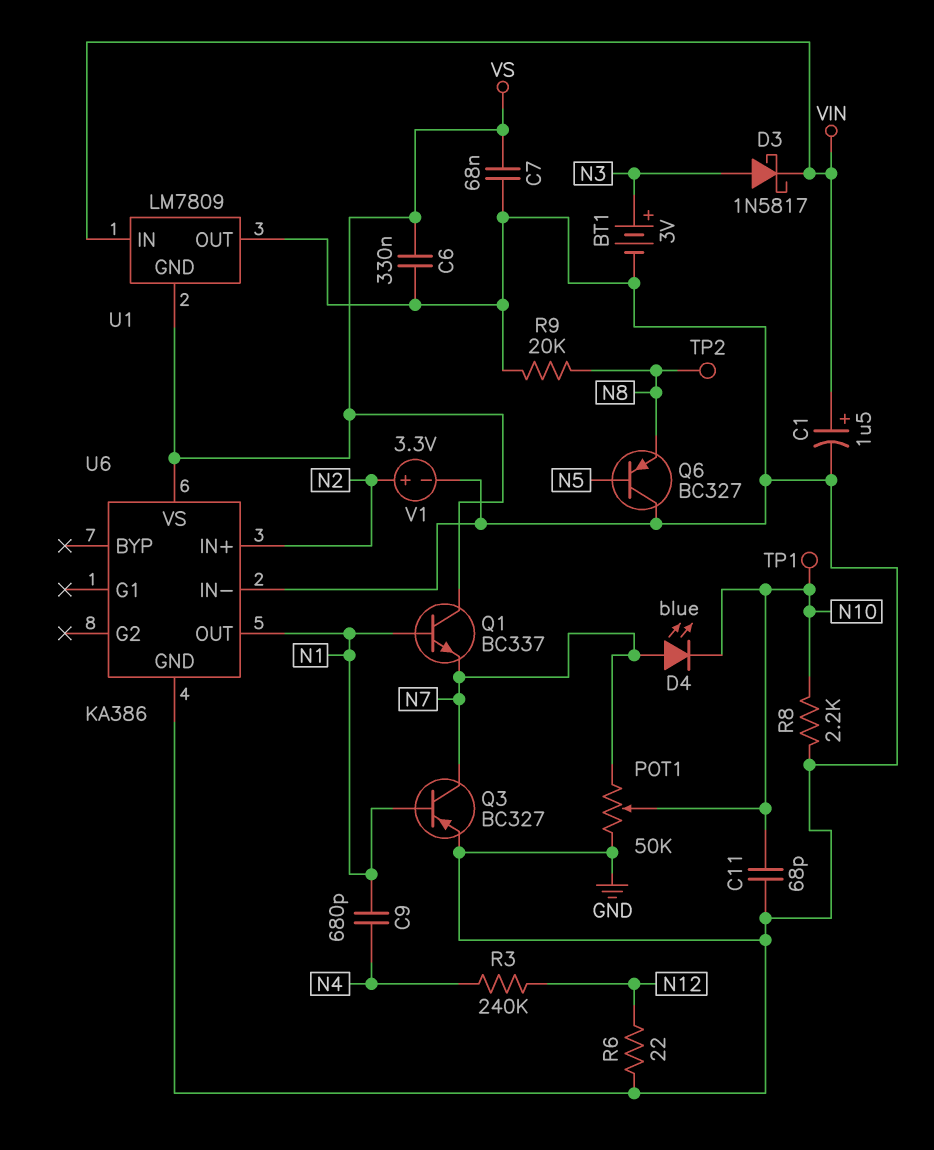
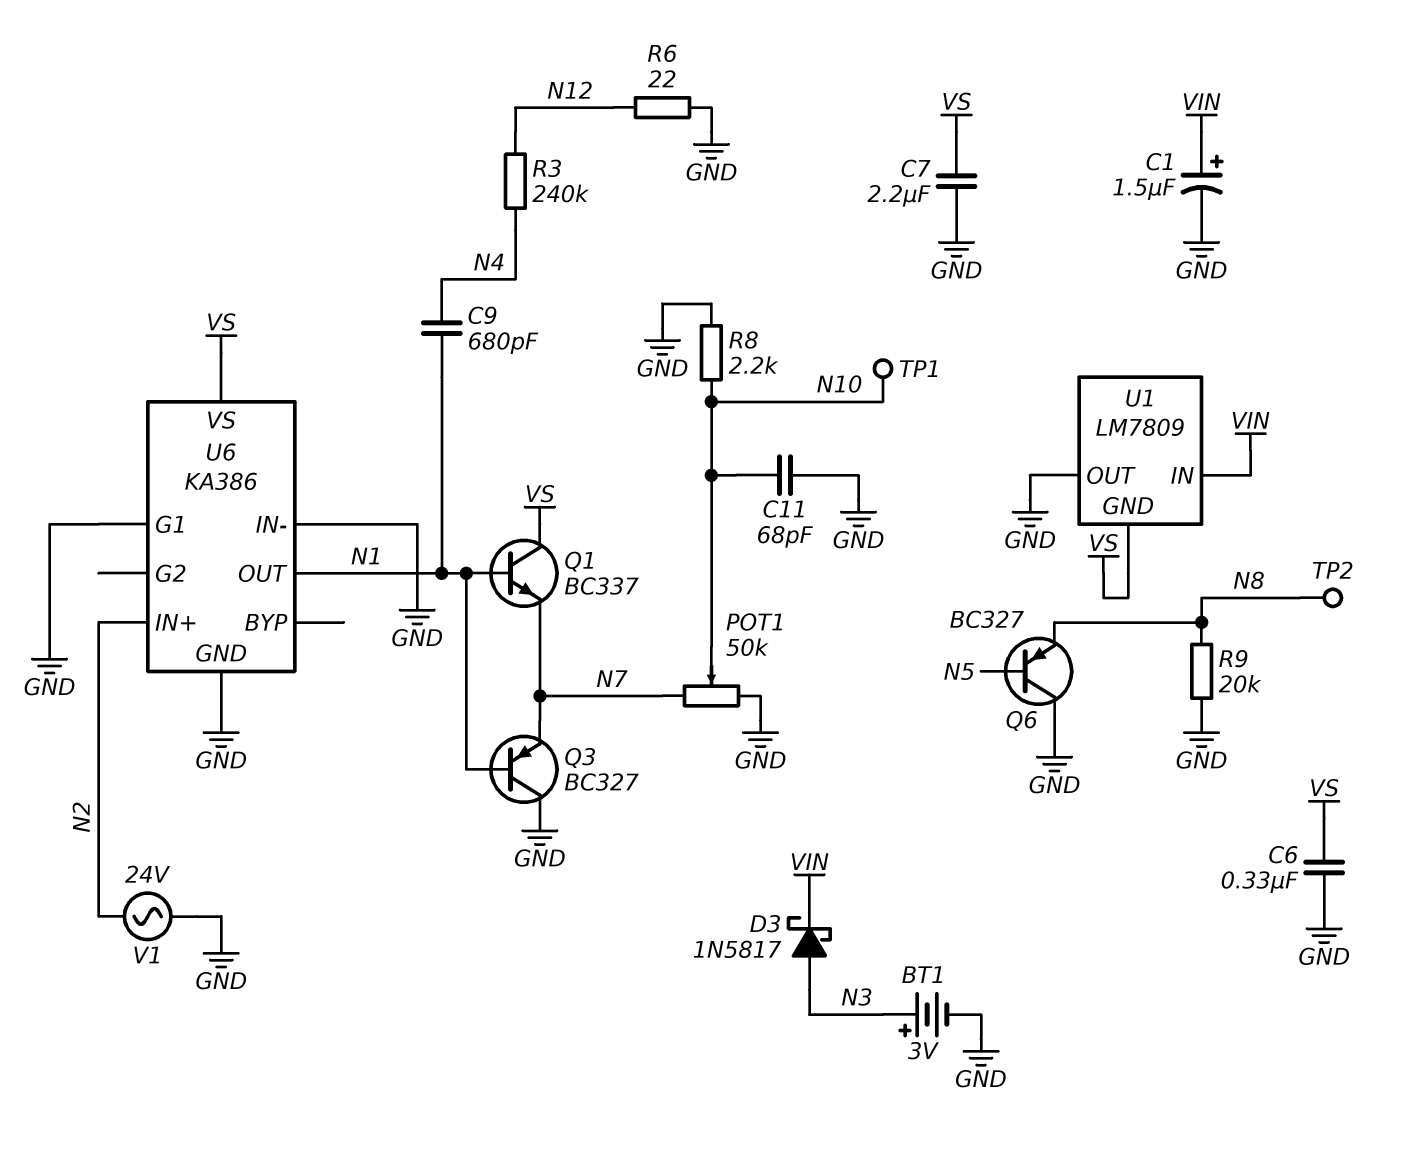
C7: 68nF (GND, VS) -> 2.2uF (GND, VS)
D4: LED blue (A N7, K N10) -> none
Q3: PNP BC327 (B N1, C N7, E GND) -> PNP BC327 (B N1, C GND, E N7)
U6 pin G1: none -> GND
V1: 3.3V (plus N2, minus GND) -> AC 24V (GND, N2)

